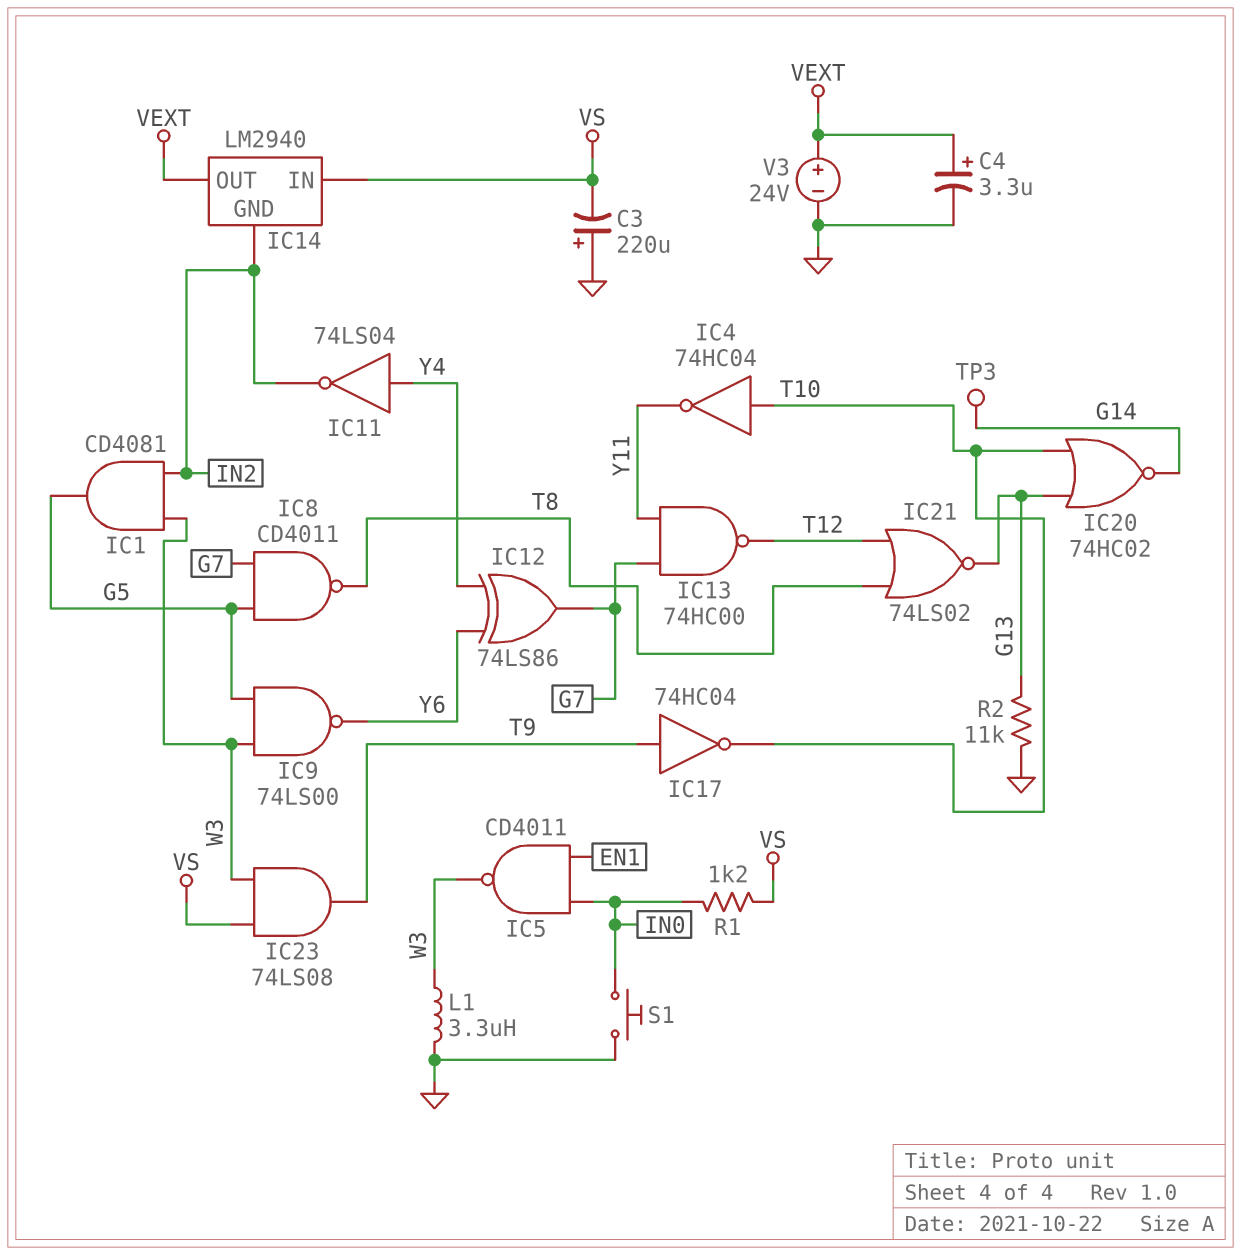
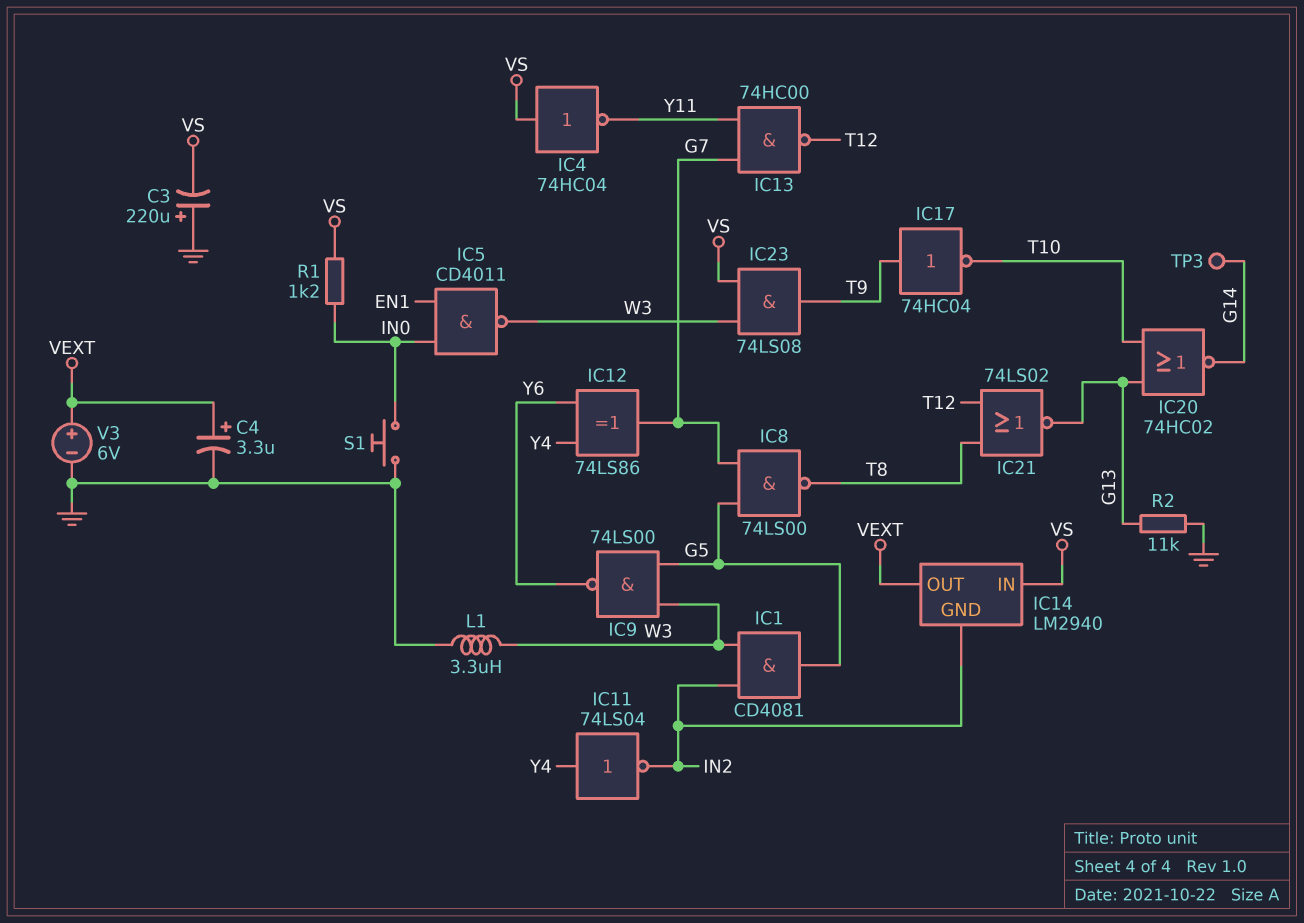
IC4: NOT 74HC04 (in T10, out Y11) -> NOT 74HC04 (in VS, out Y11)
IC8: NAND CD4011 (in G5, in G7, out T8) -> NAND 74LS00 (in G5, in G7, out T8)
V3: 24V (plus VEXT, minus GND) -> 6V (plus VEXT, minus GND)

